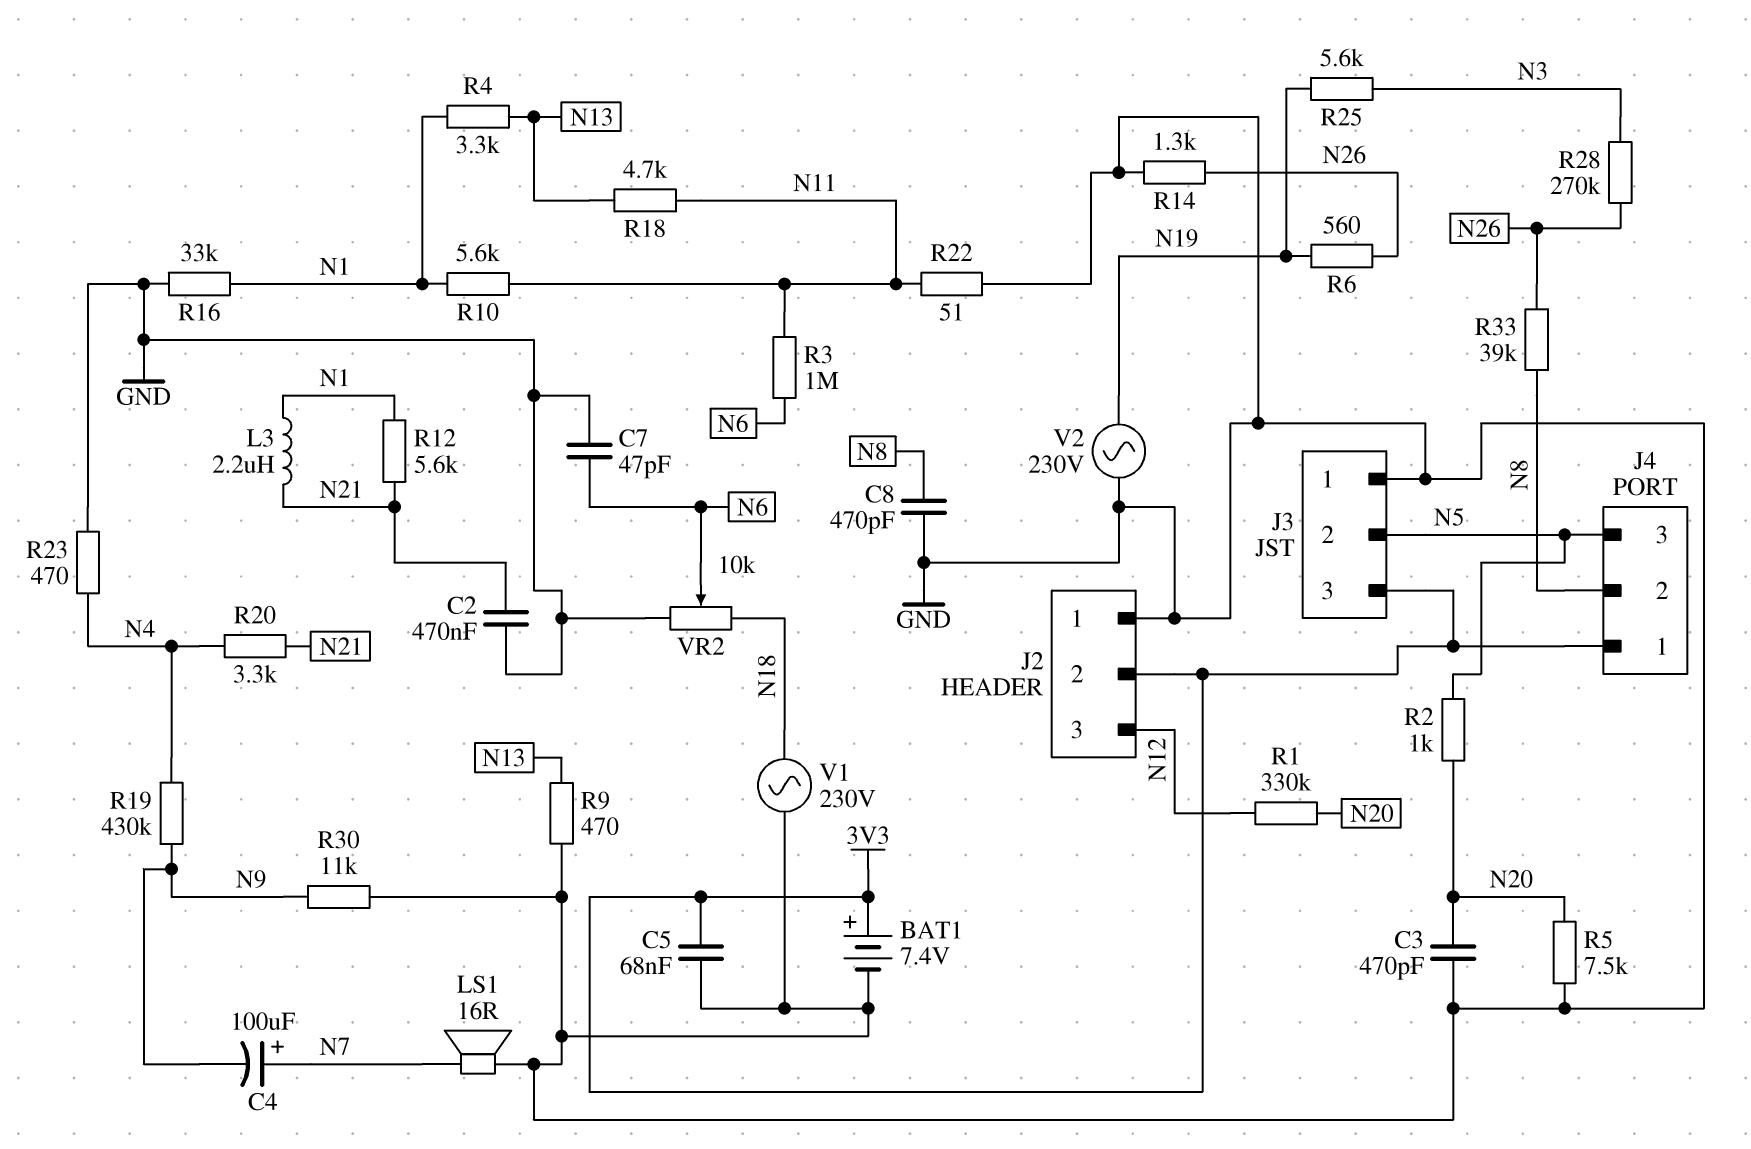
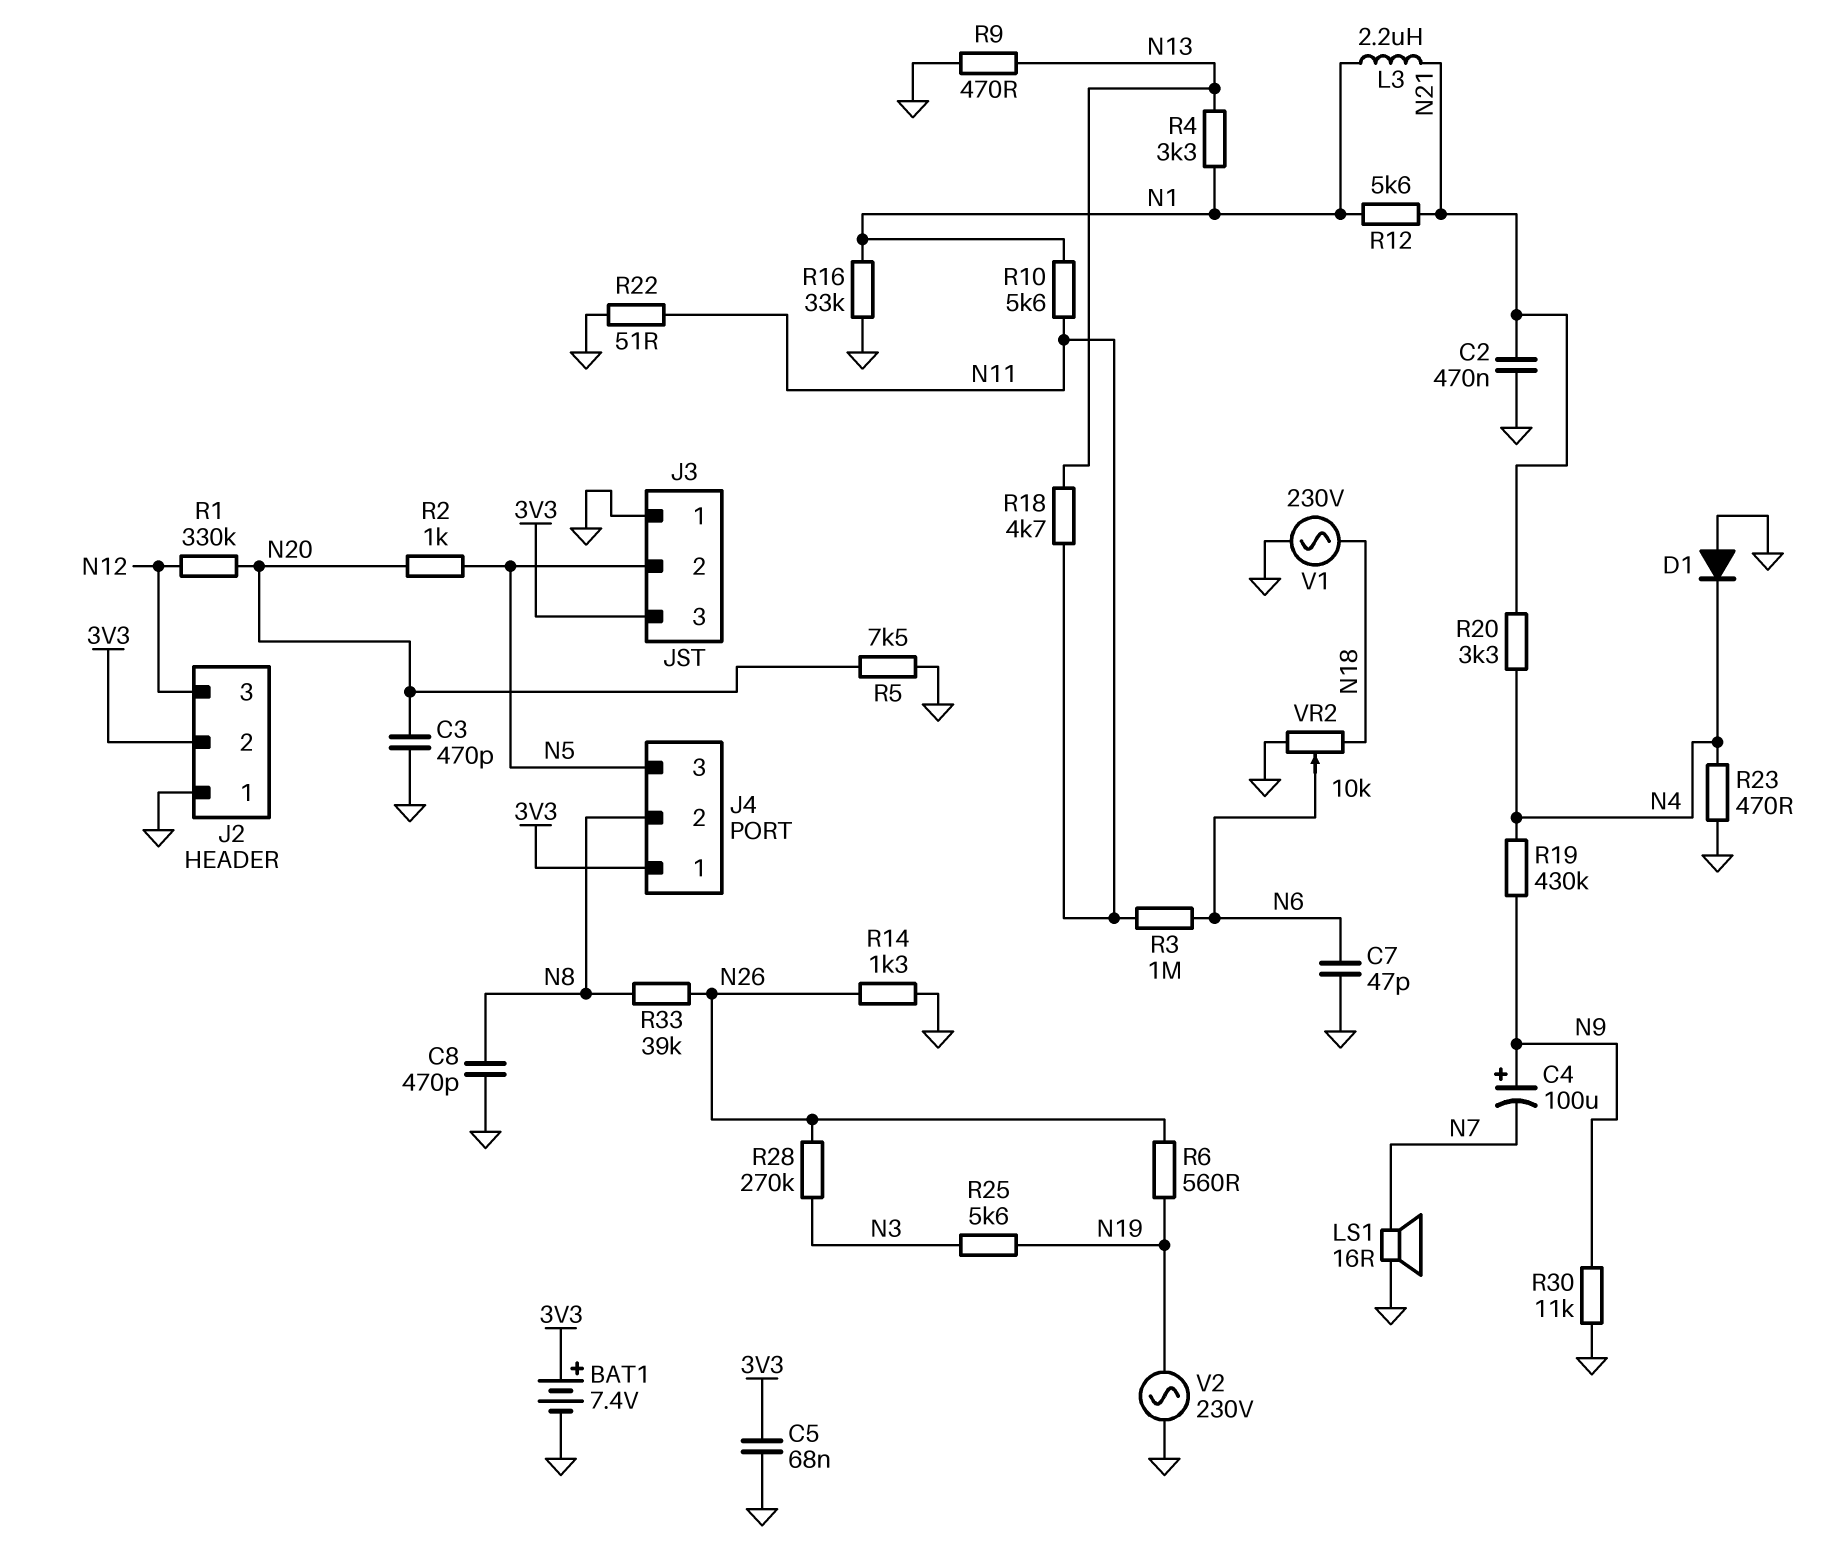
C4: 100uF (plus N7, minus N9) -> 100uF (plus N9, minus N7)
D1: none -> diode (A GND, K N4)

